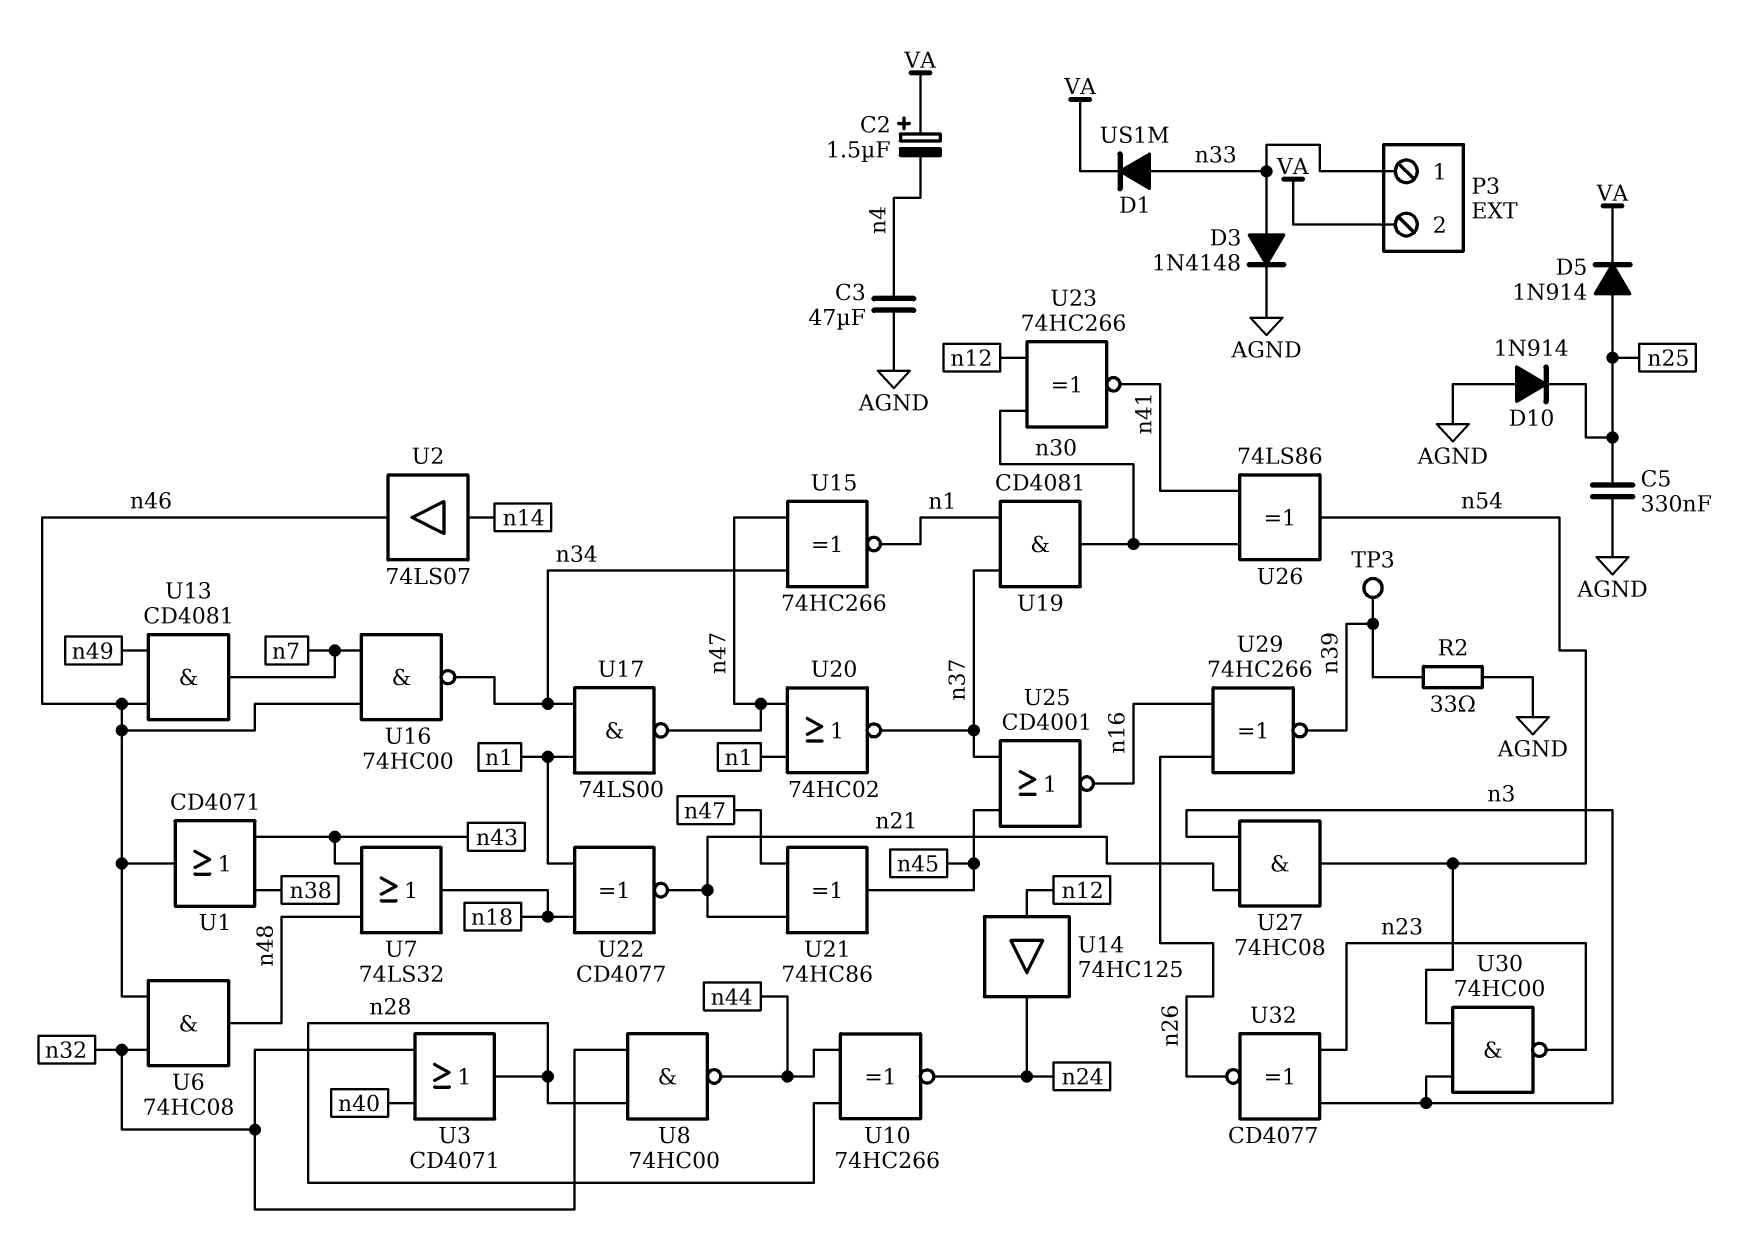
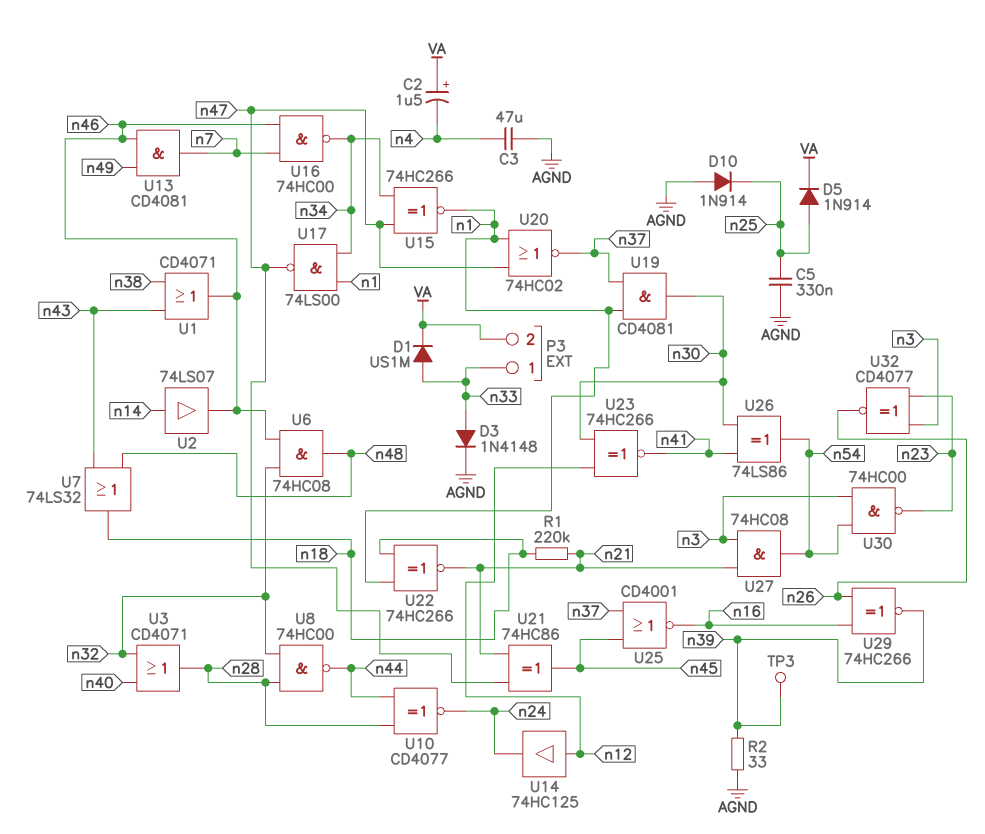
R1: none -> 220k (n18, n21)
U10: XNOR 74HC266 (in n28, in n44, out n24) -> XNOR CD4077 (in n28, in n44, out n24)
U22: XNOR CD4077 (in n1, in n18, out n21) -> XNOR 74HC266 (in n1, in n18, out n21)

